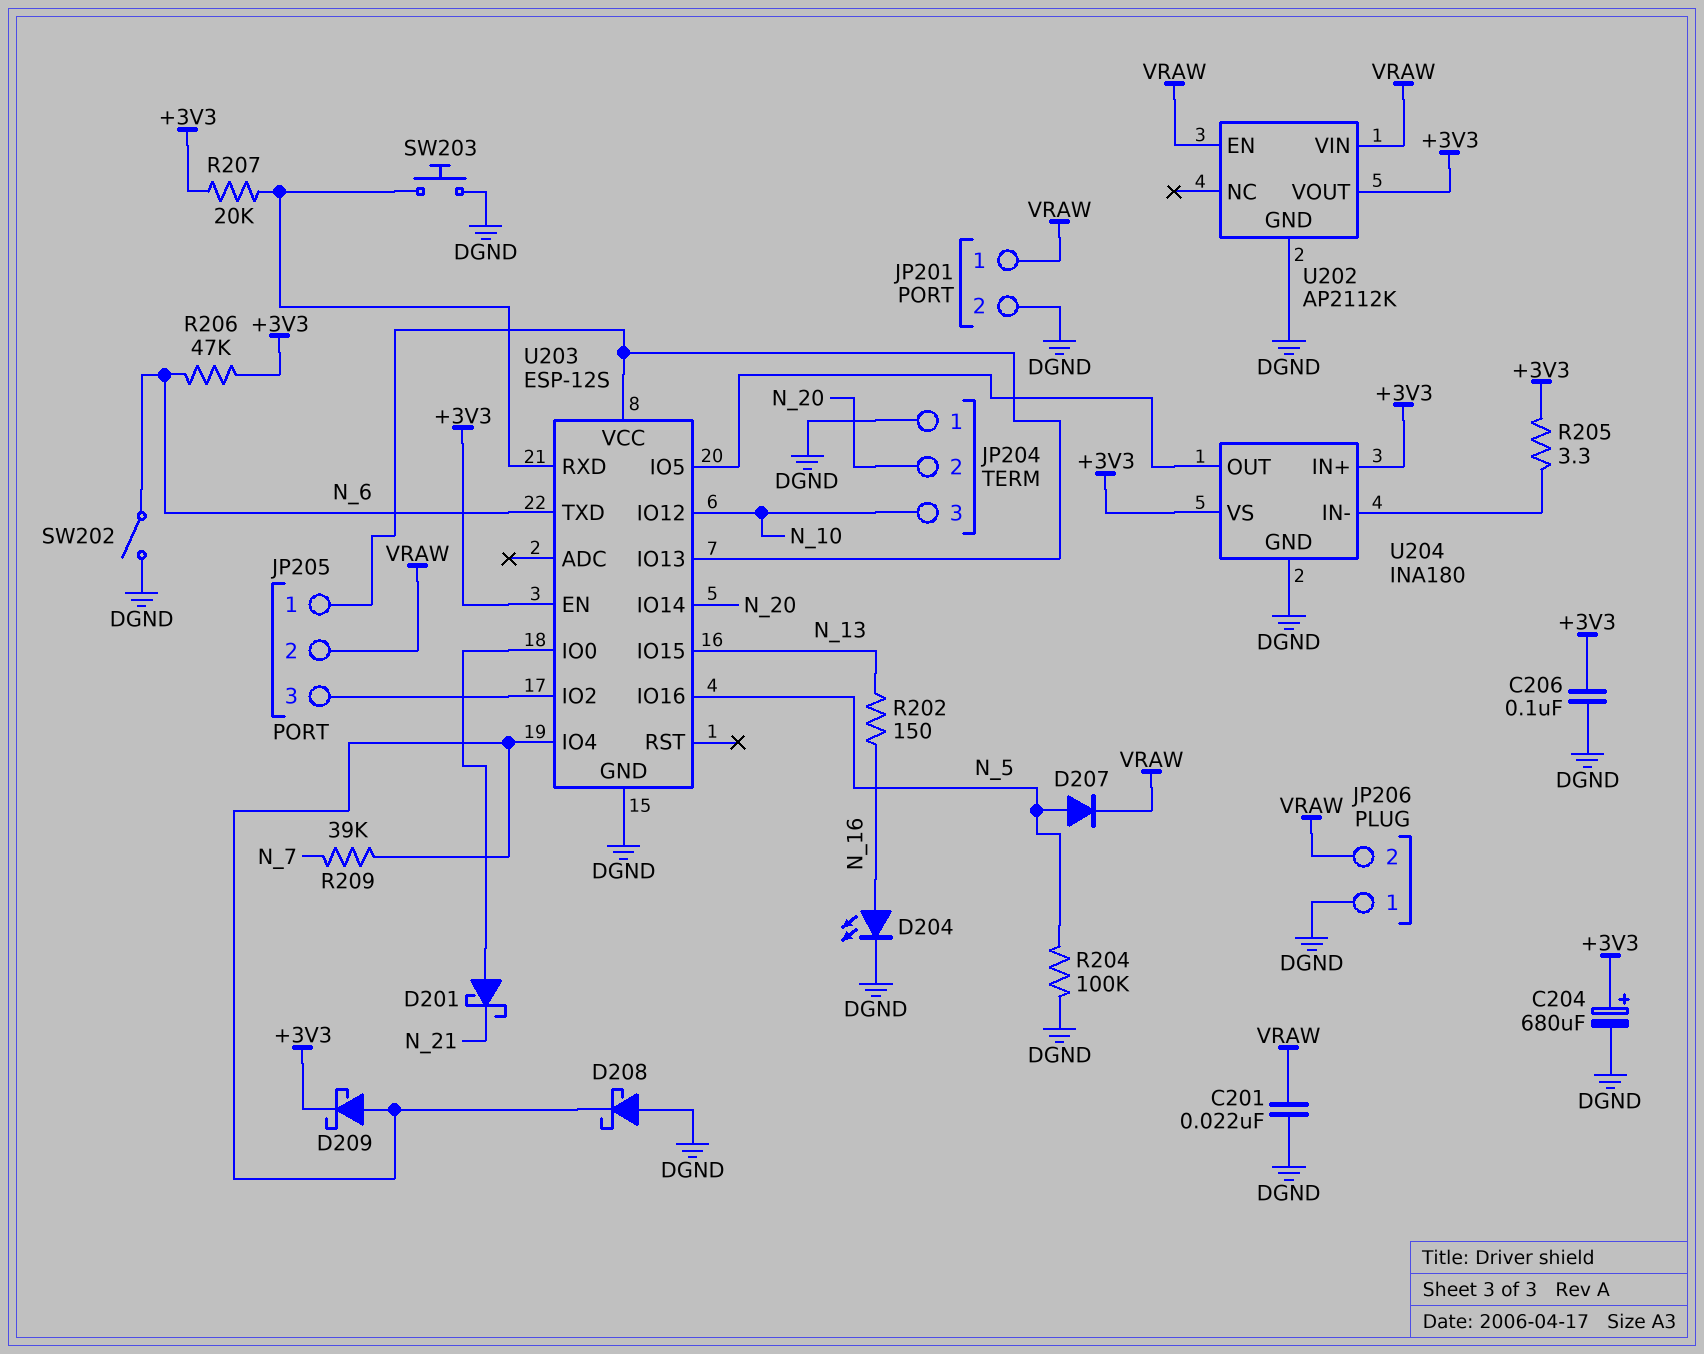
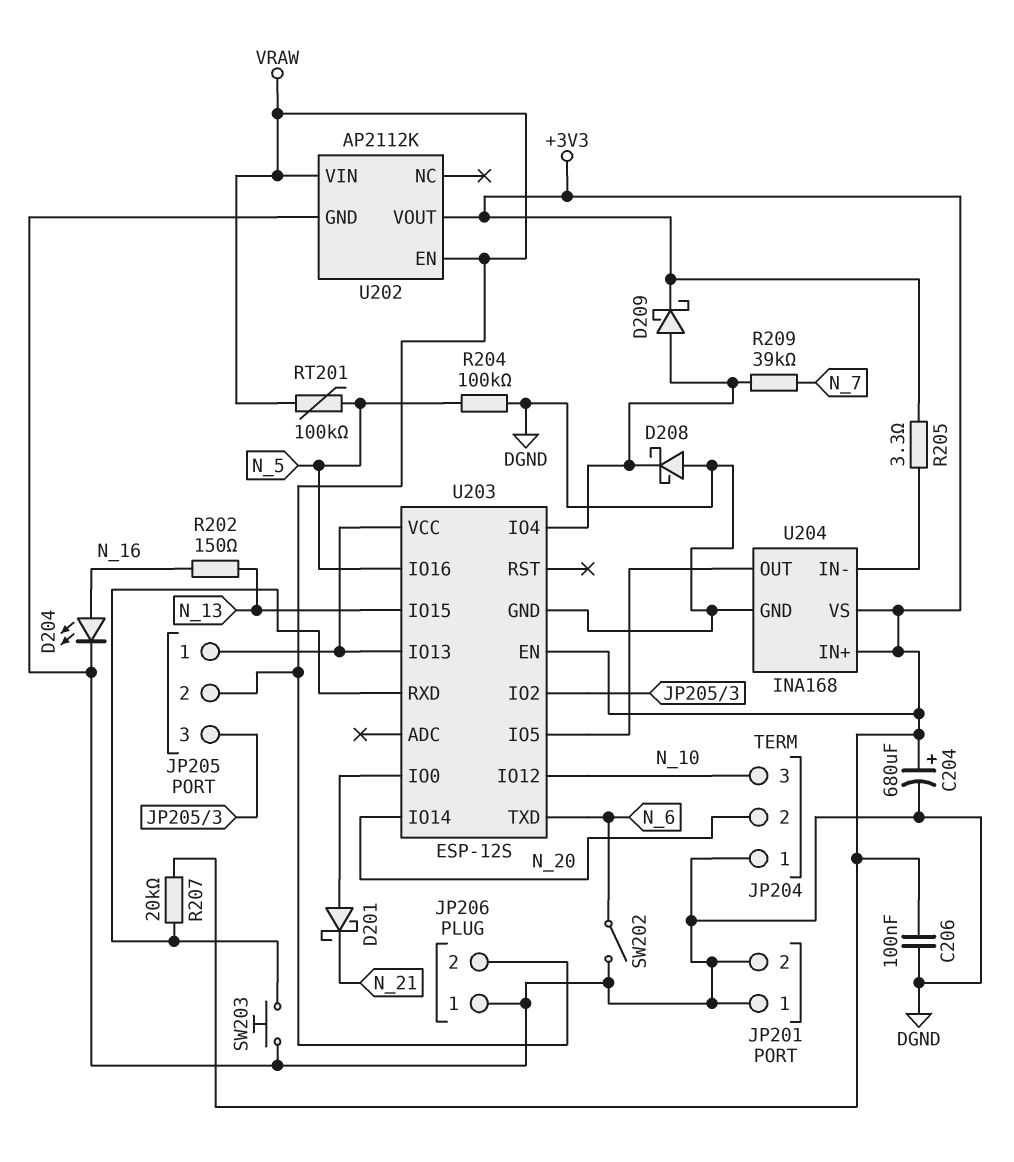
C201: 22nF (DGND, VRAW) -> none
D207: diode (A N_5, K VRAW) -> none
JP201 pin 1: VRAW -> DGND
R206: 47k (+3V3, N_6) -> none
RT201: none -> 100k (N_5, VRAW)
U204: INA180 -> INA168

